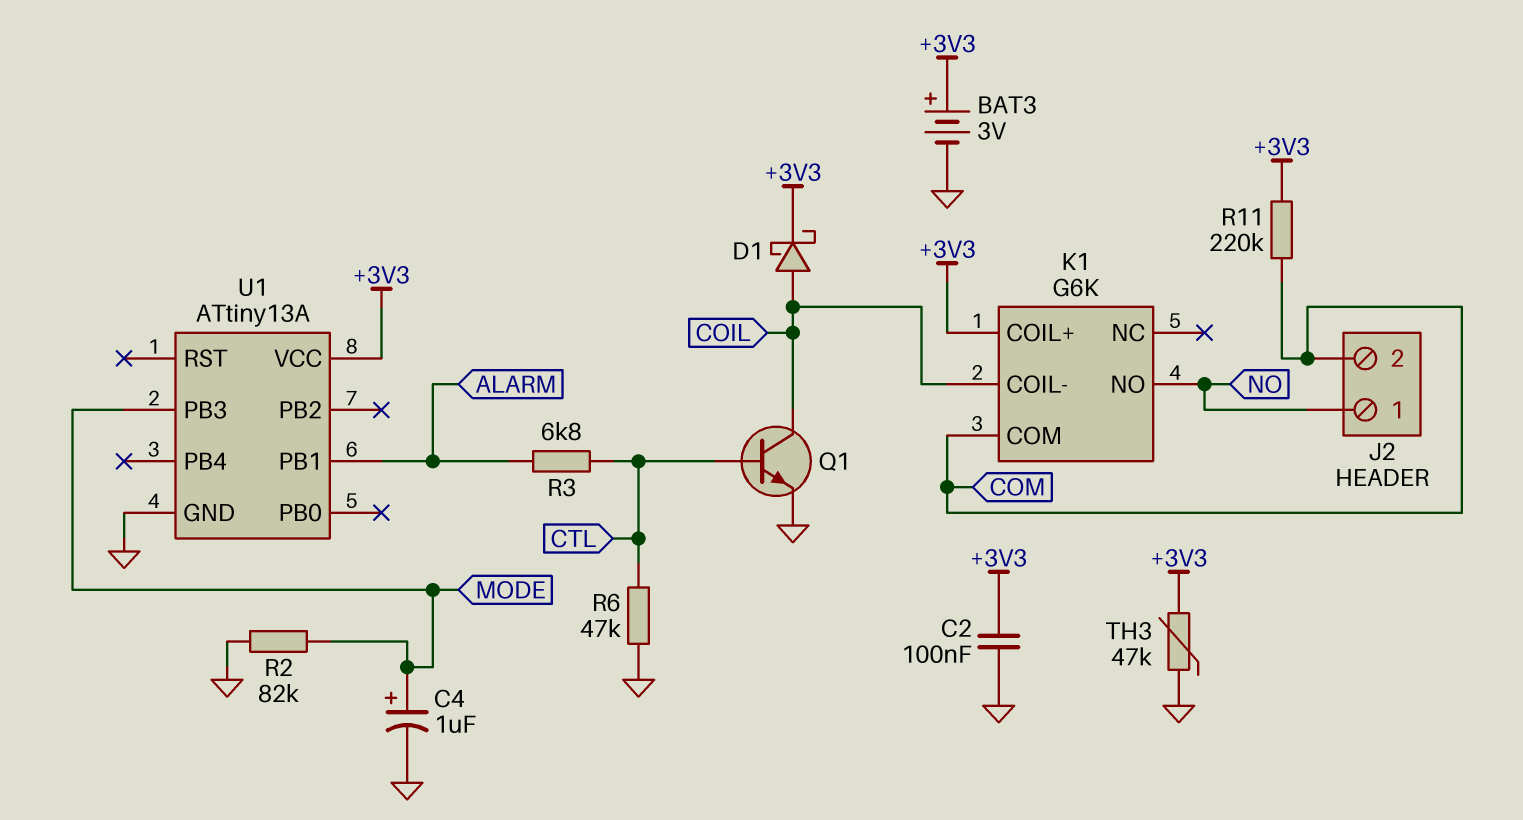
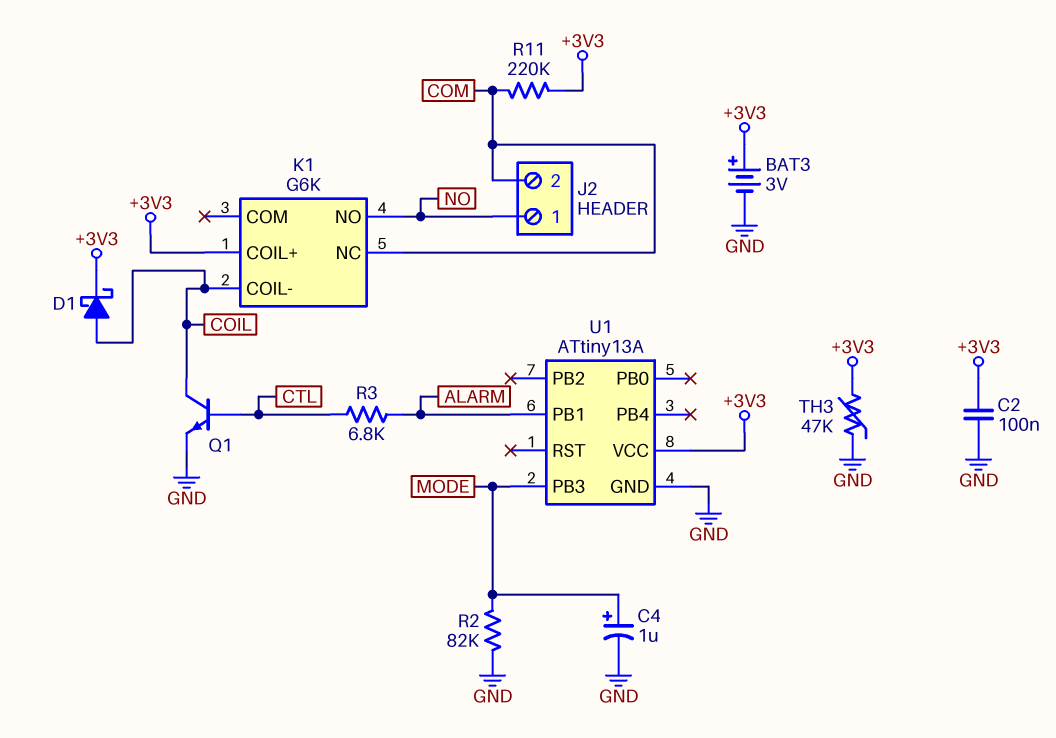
K1 pin COM: COM -> none
K1 pin NC: none -> COM
R6: 47k (CTL, GND) -> none

